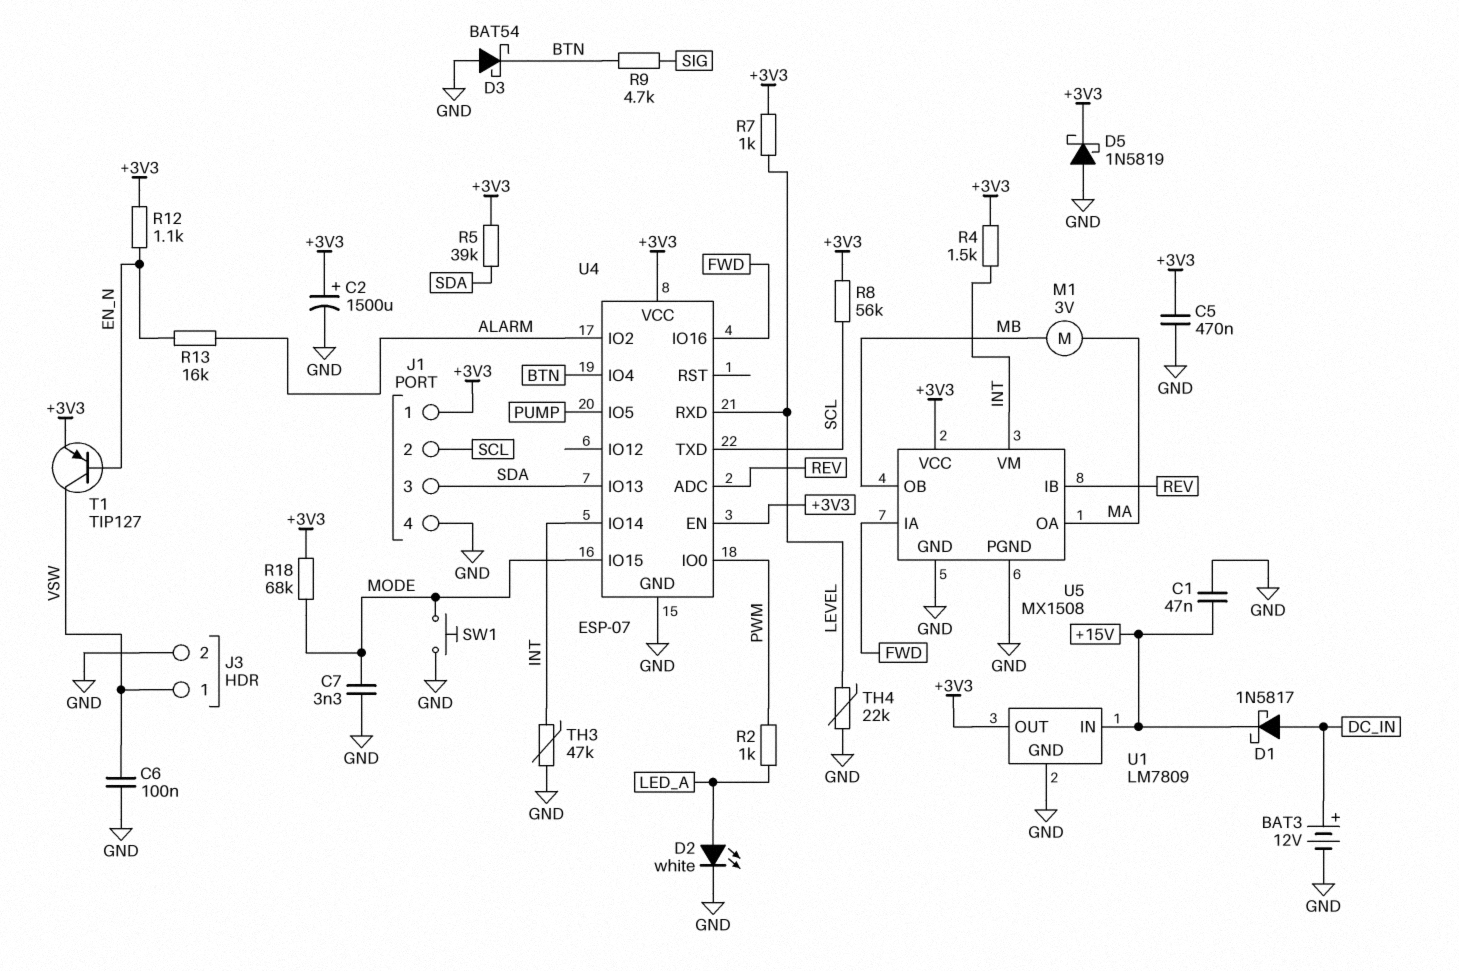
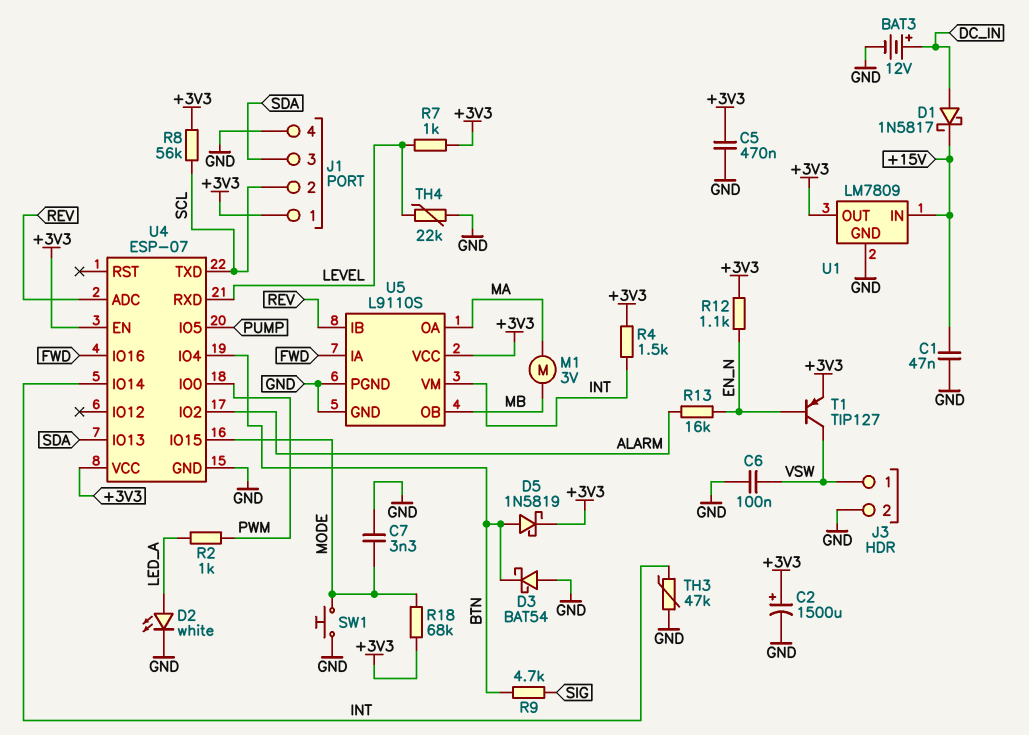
D5: schottky 1N5819 (A GND, K +3V3) -> schottky 1N5819 (A BTN, K +3V3)
R5: 39k (+3V3, SDA) -> none
U5: MX1508 -> L9110S

